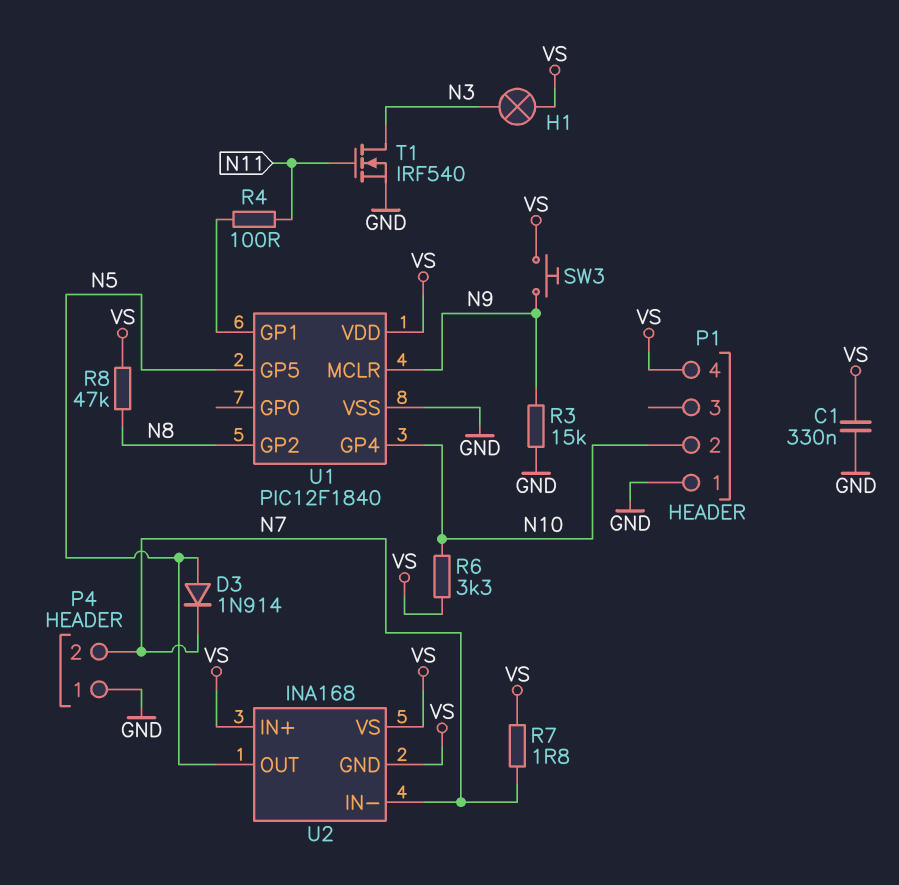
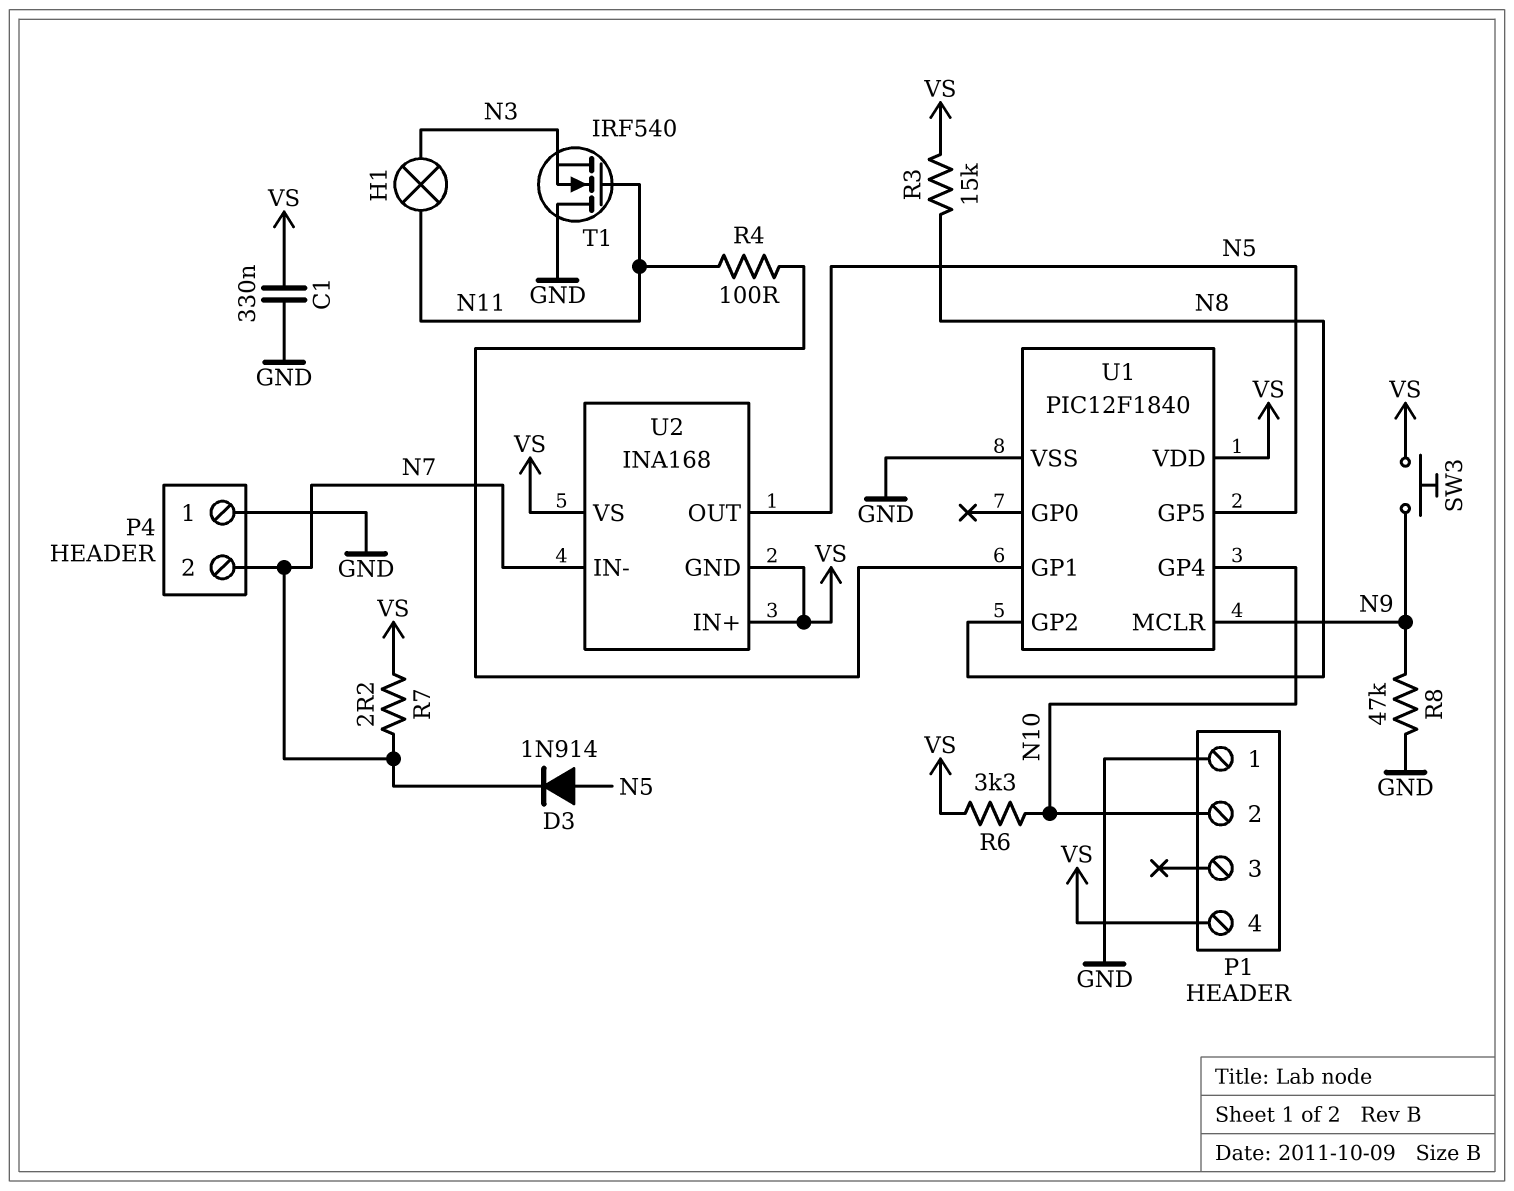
H1: lamp (N3, VS) -> lamp (N3, N11)
R3: 15k (GND, N9) -> 15k (N8, VS)
R7: 1.8 (N7, VS) -> 2.2 (N7, VS)
R8: 47k (N8, VS) -> 47k (GND, N9)
T1: NMOS IRF540 (G N11, D N3, S GND) -> NMOS IRF540 (G N11, D GND, S N3)

